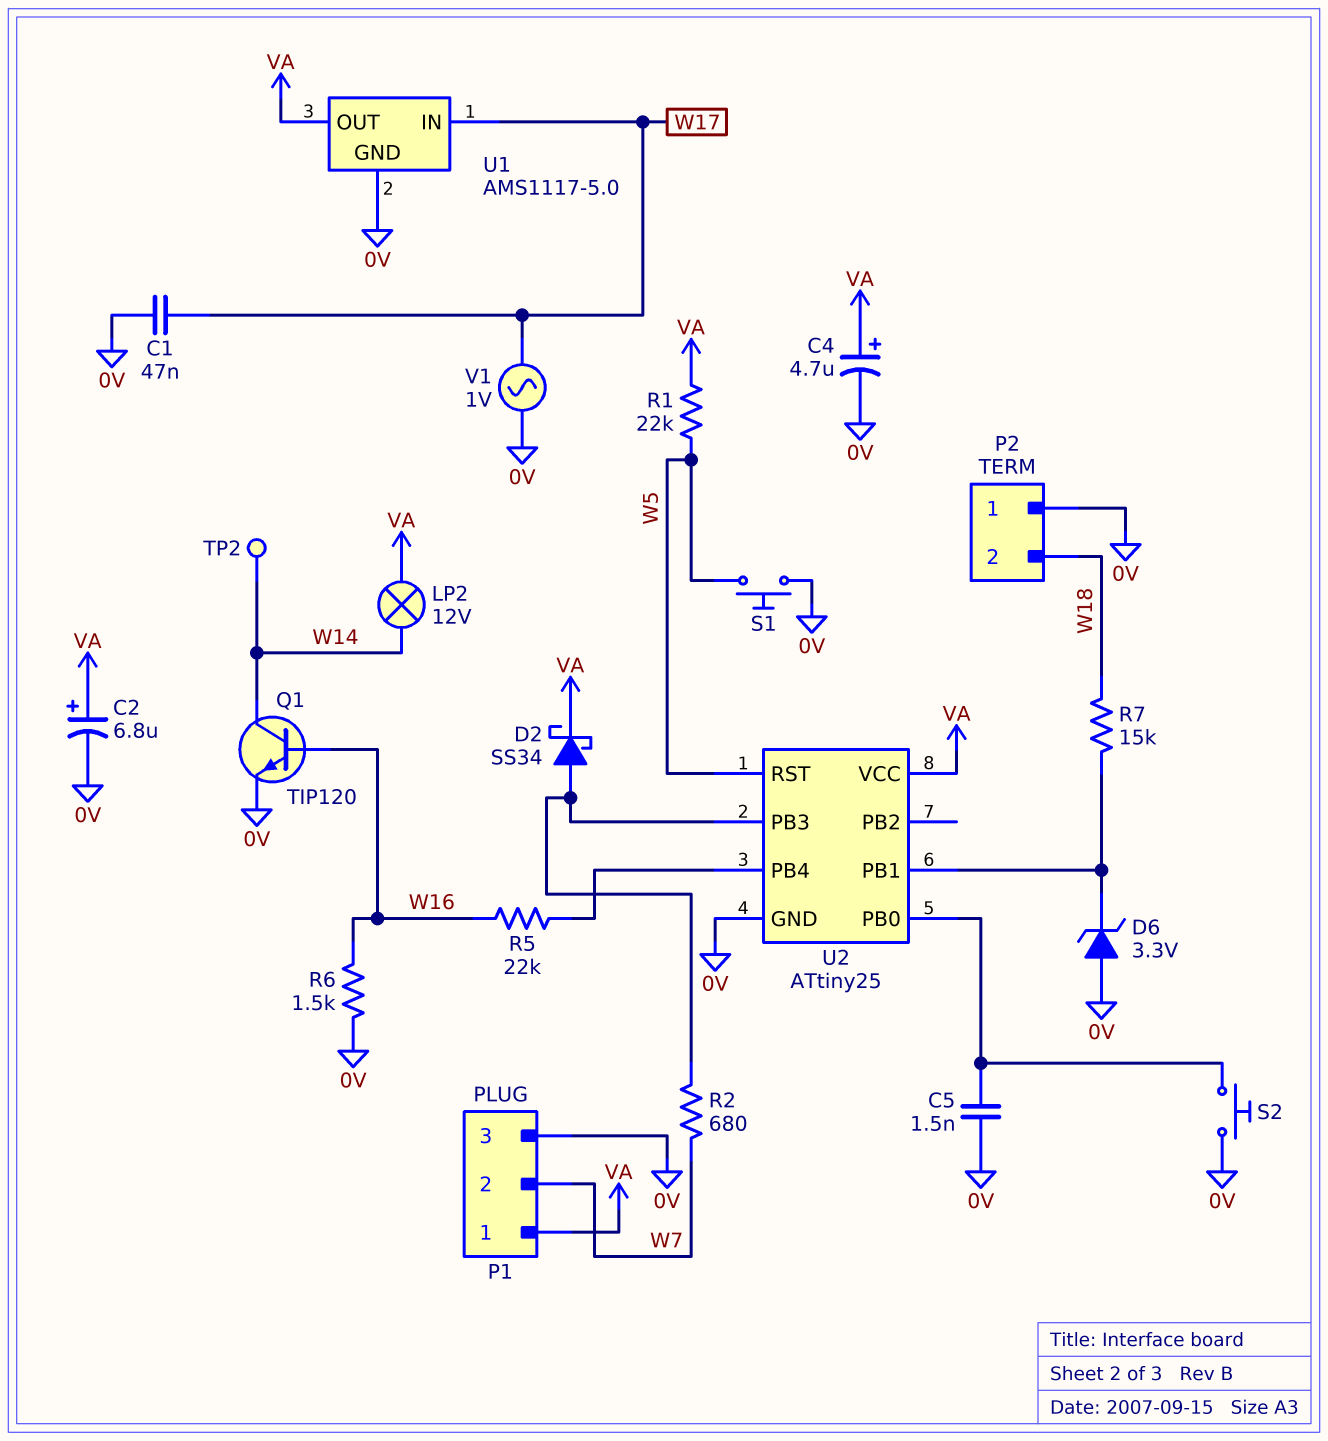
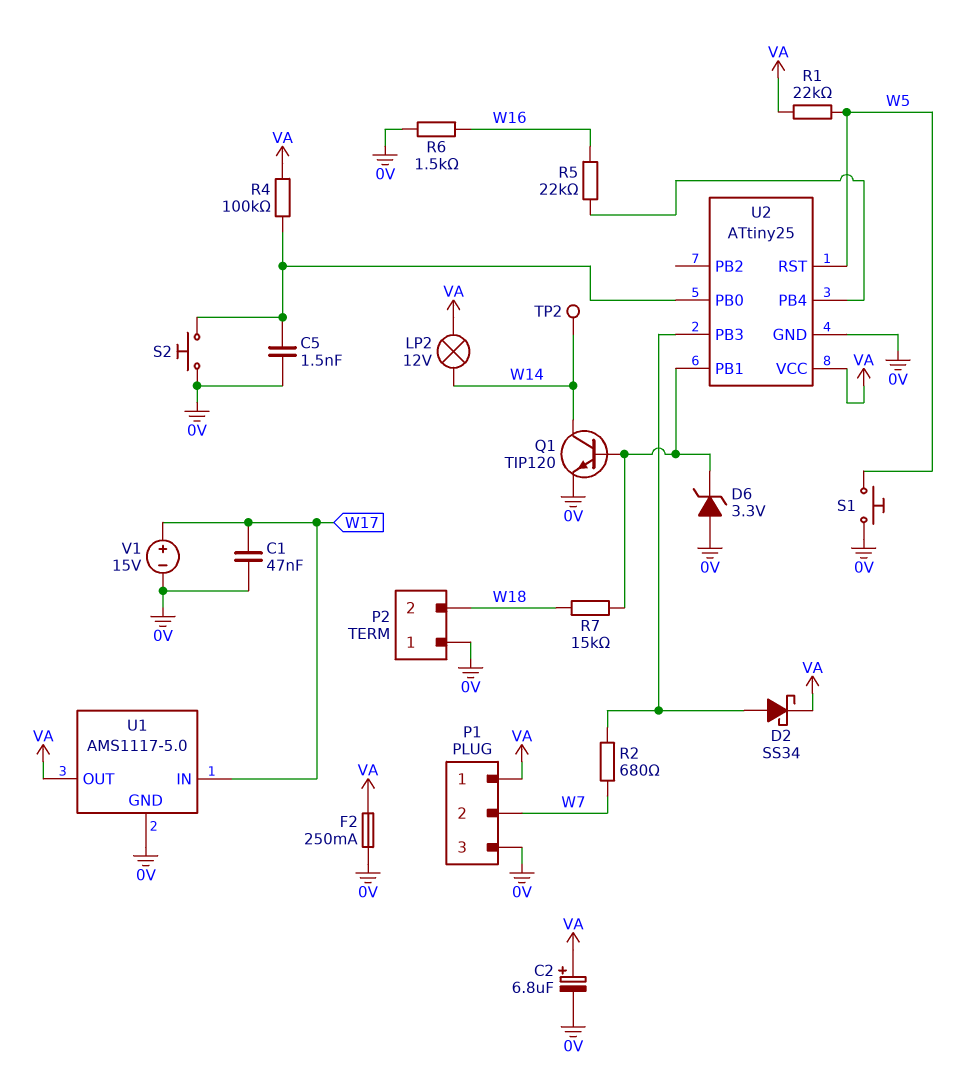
C4: 4.7uF (plus VA, minus 0V) -> none
F2: none -> 250mA (0V, VA)
Q1: NPN TIP120 (B W16, C W14, E 0V) -> NPN TIP120 (B U2/PB1, C W14, E 0V)
R4: none -> 100k (U2/PB0, VA)
V1: AC 1V (0V, W17) -> 15V (plus W17, minus 0V)

